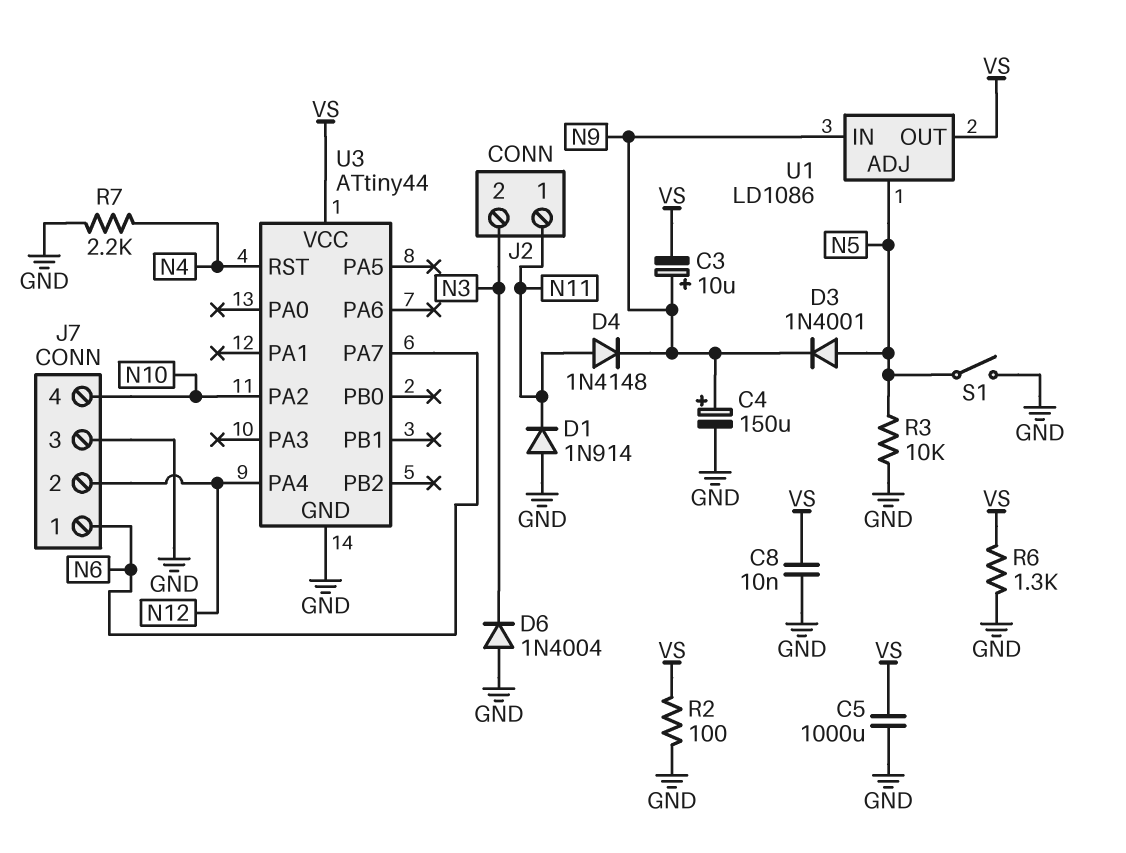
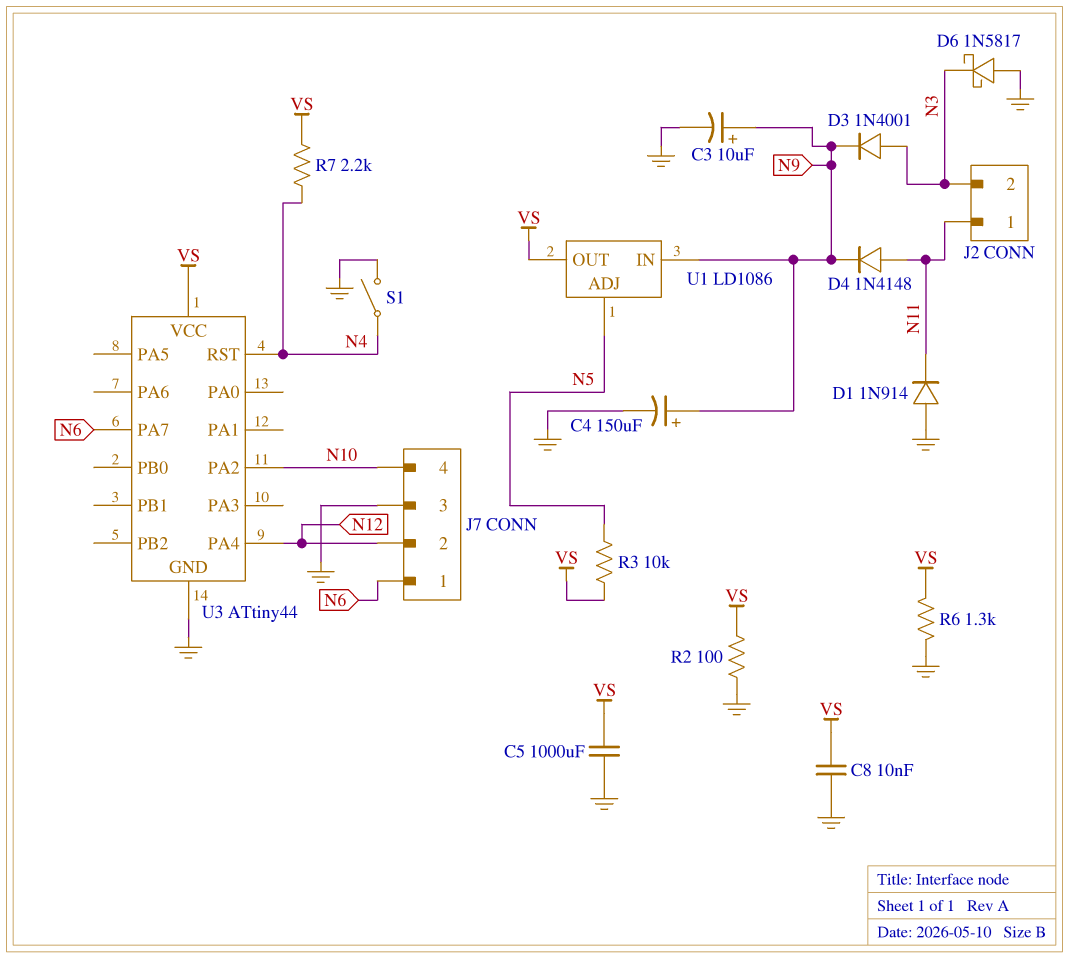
C3: 10uF (plus N9, minus VS) -> 10uF (plus N9, minus GND)
D3: diode 1N4001 (A N5, K N9) -> diode 1N4001 (A N3, K N9)
D6: diode 1N4004 (A GND, K N3) -> schottky 1N5817 (A GND, K N3)
R3: 10k (GND, N5) -> 10k (N5, VS)
R7: 2.2k (GND, N4) -> 2.2k (N4, VS)
S1: switch (GND, N5) -> switch (GND, N4)

